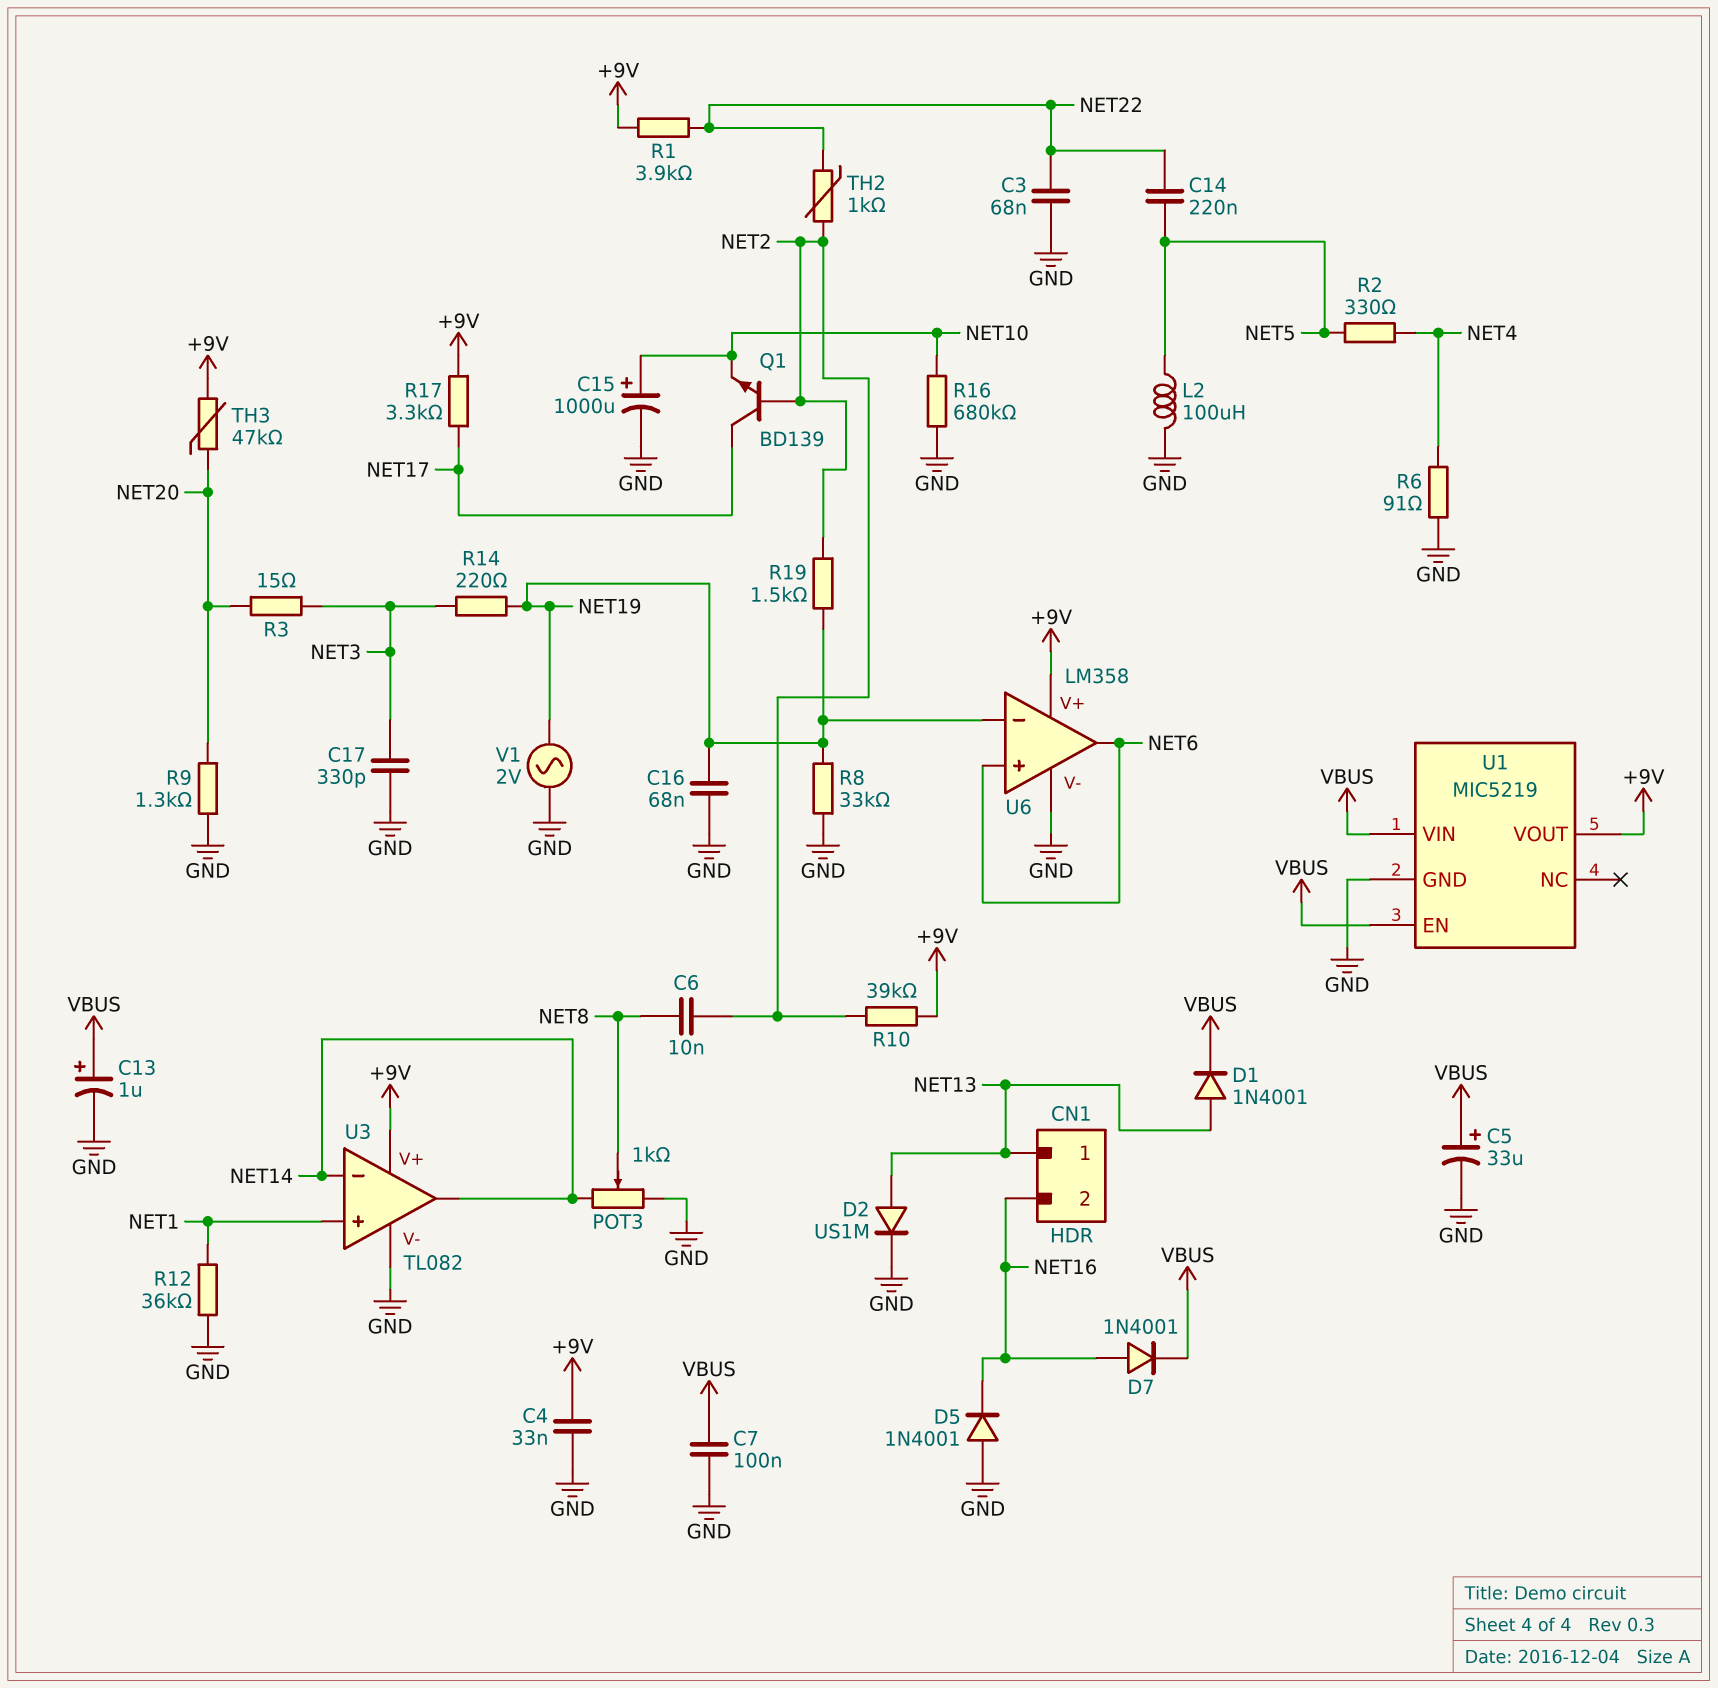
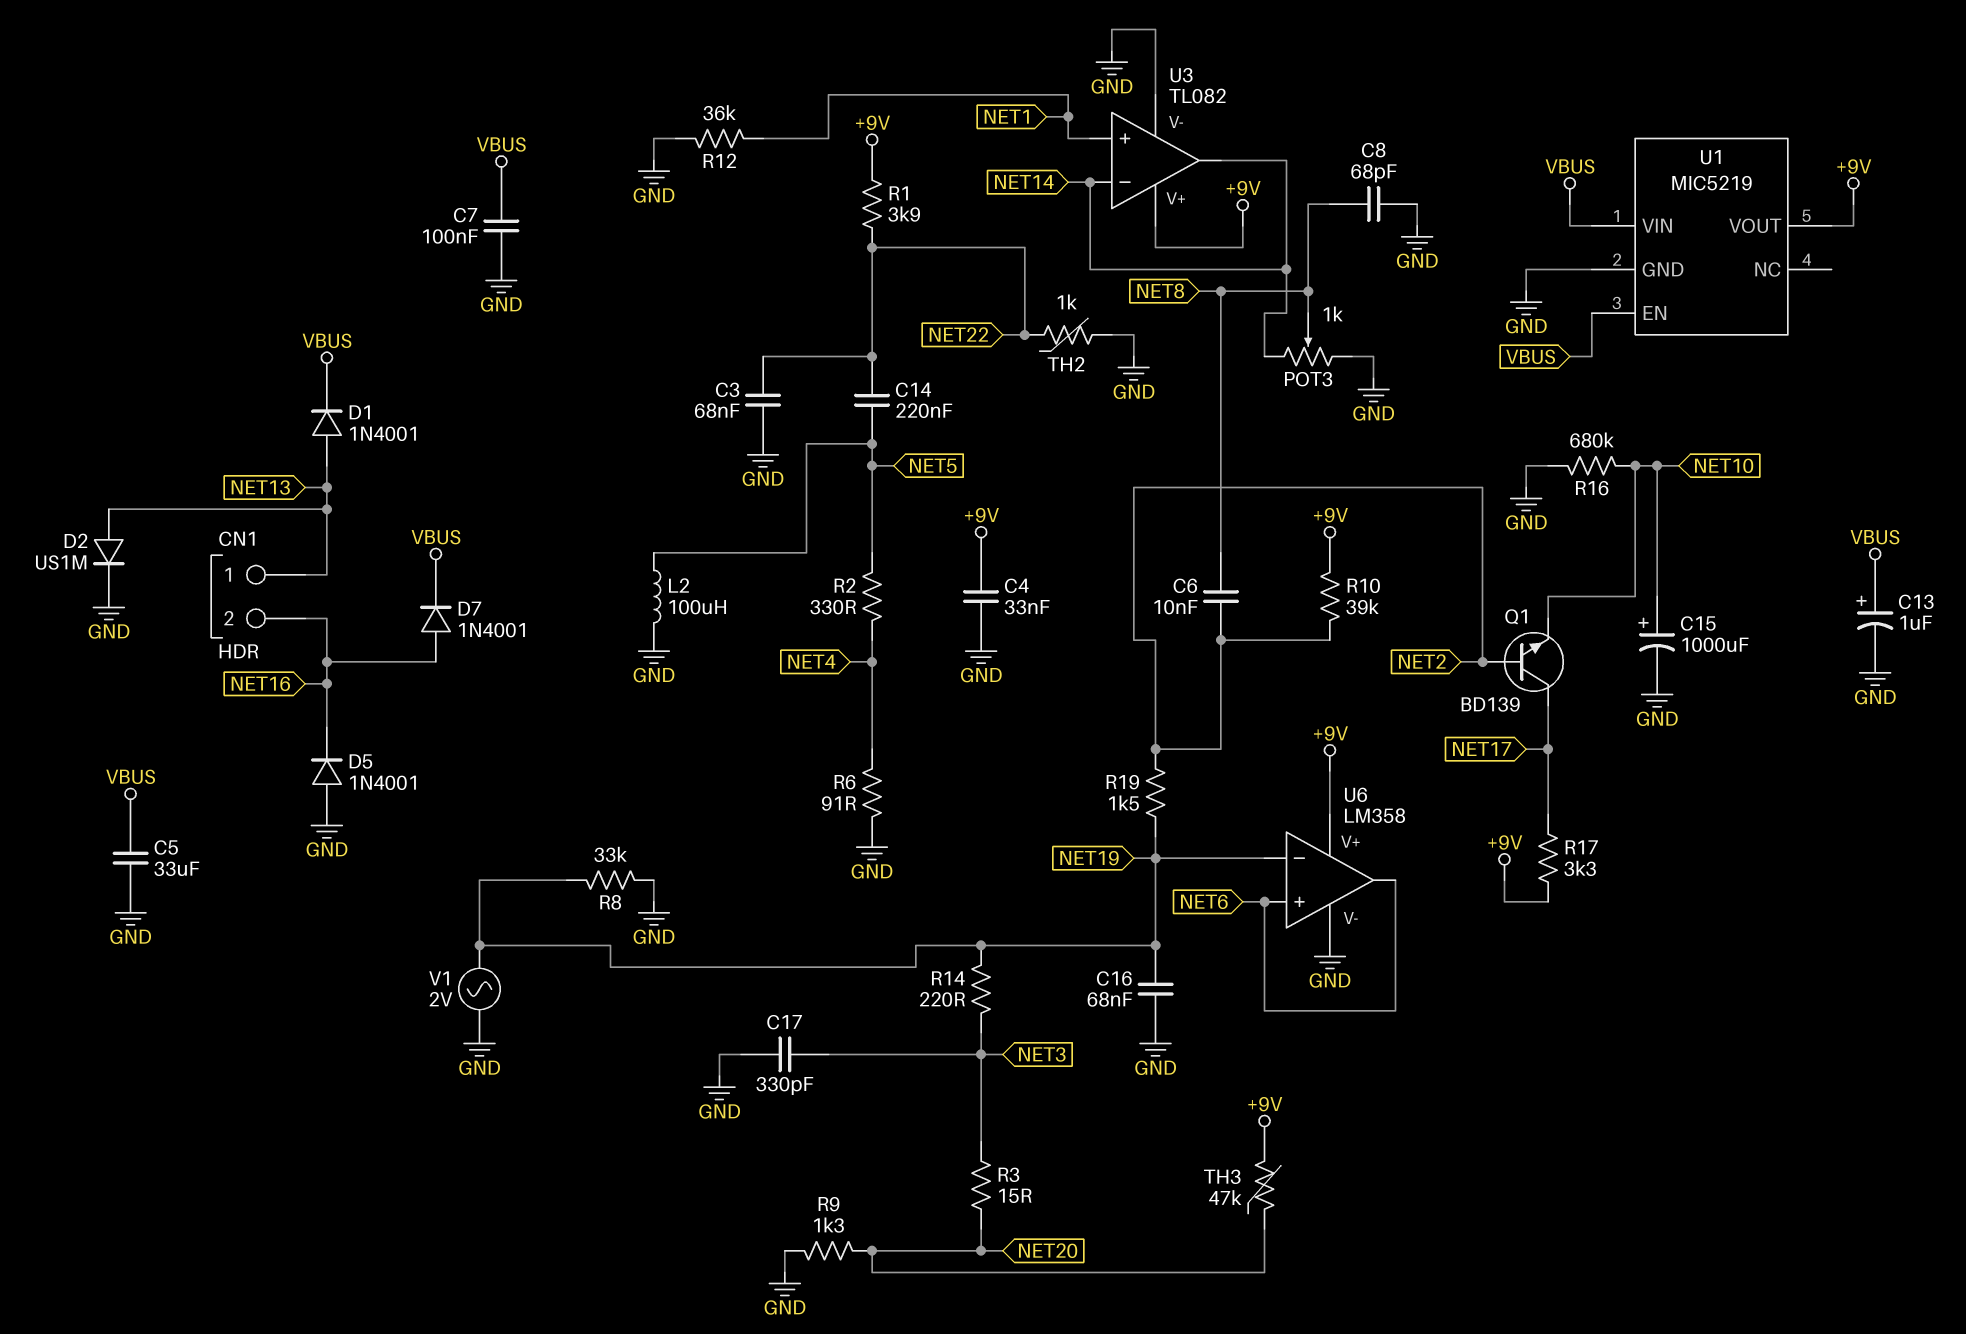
C5: 33uF (plus VBUS, minus GND) -> 33uF (GND, VBUS)
C8: none -> 68pF (GND, NET8)
TH2: 1k (NET2, NET22) -> 1k (GND, NET22)

